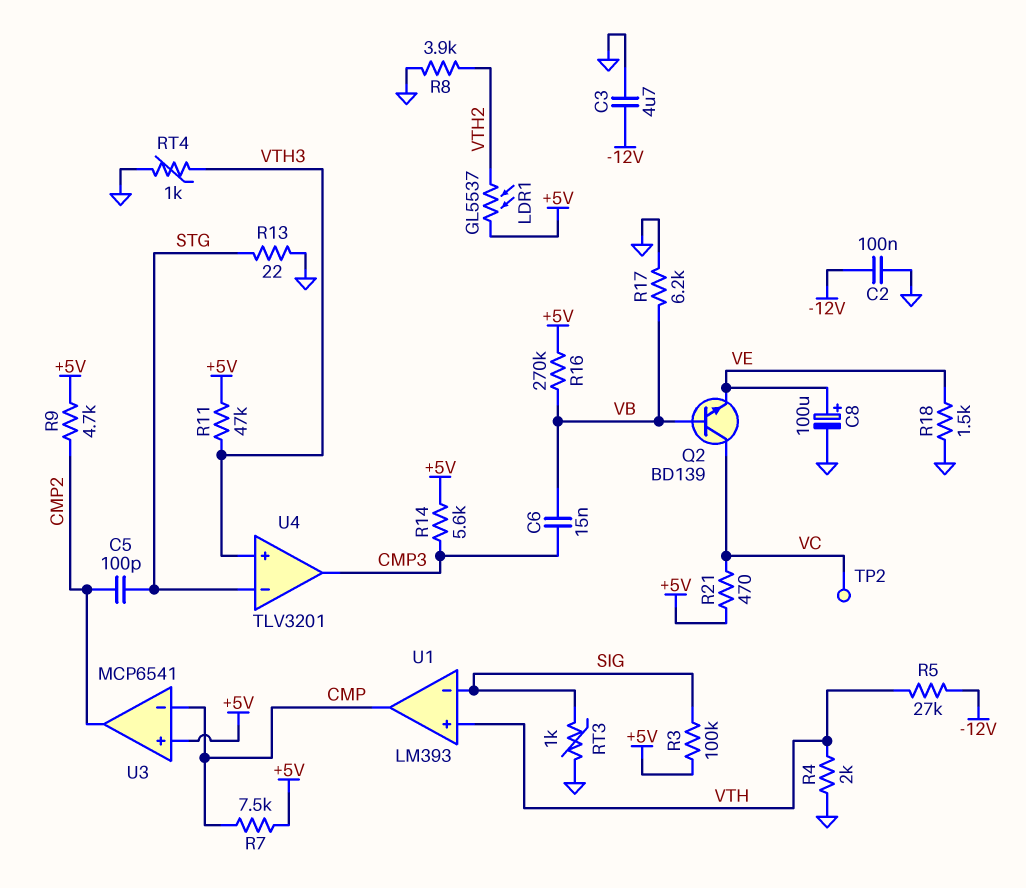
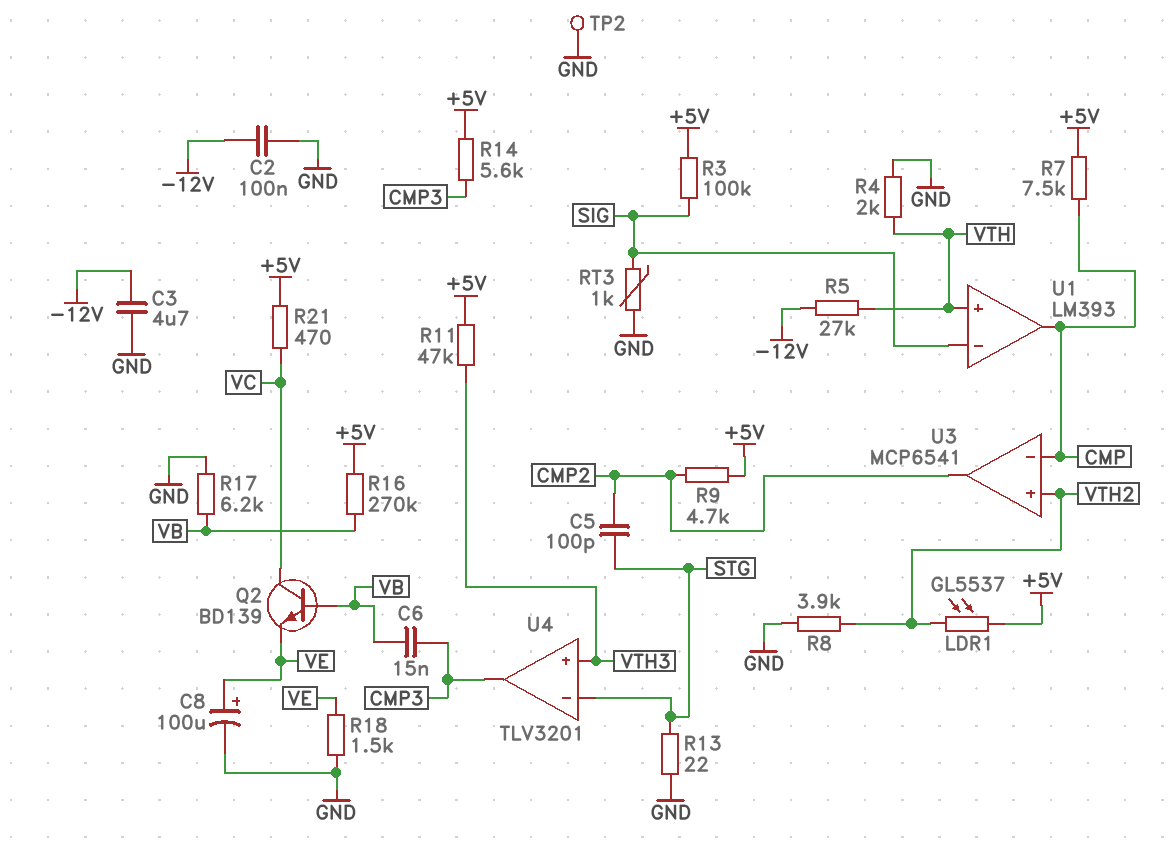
RT4: 1k (GND, VTH3) -> none
TP2: test point (VC) -> test point (GND)
U3 pin in+: +5V -> VTH2

